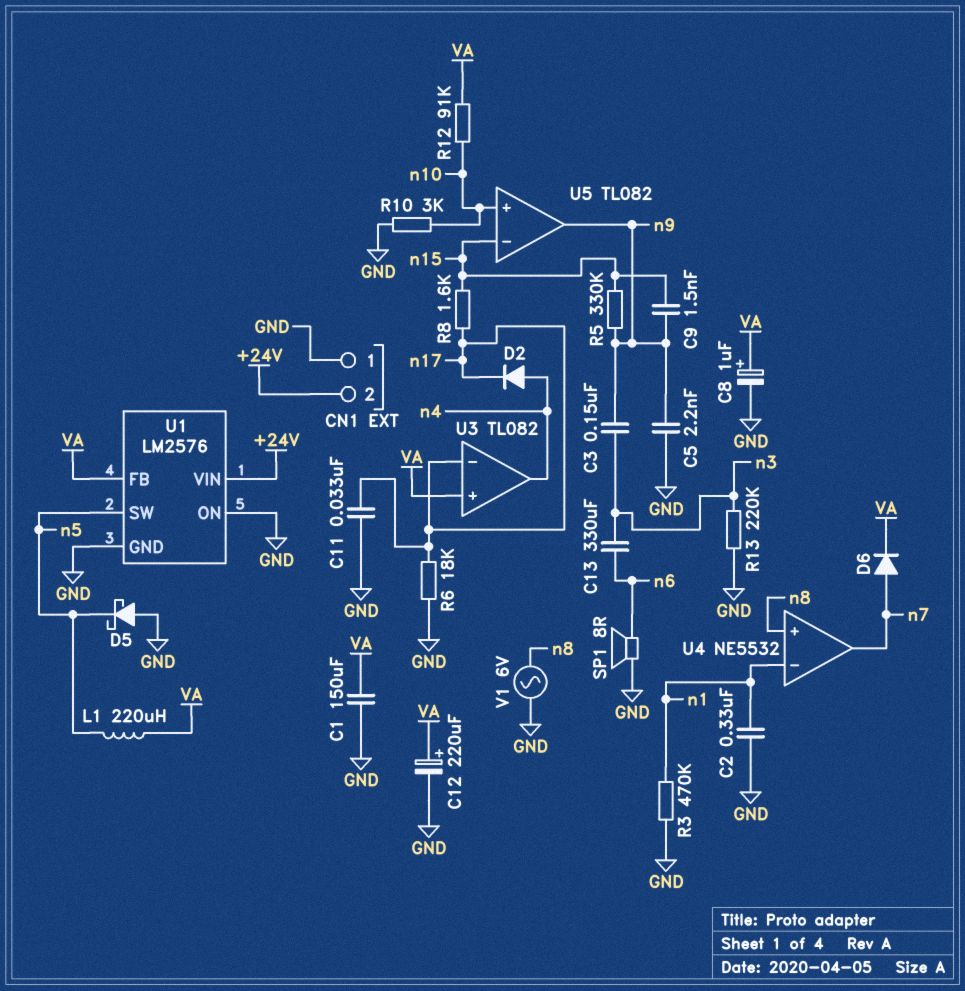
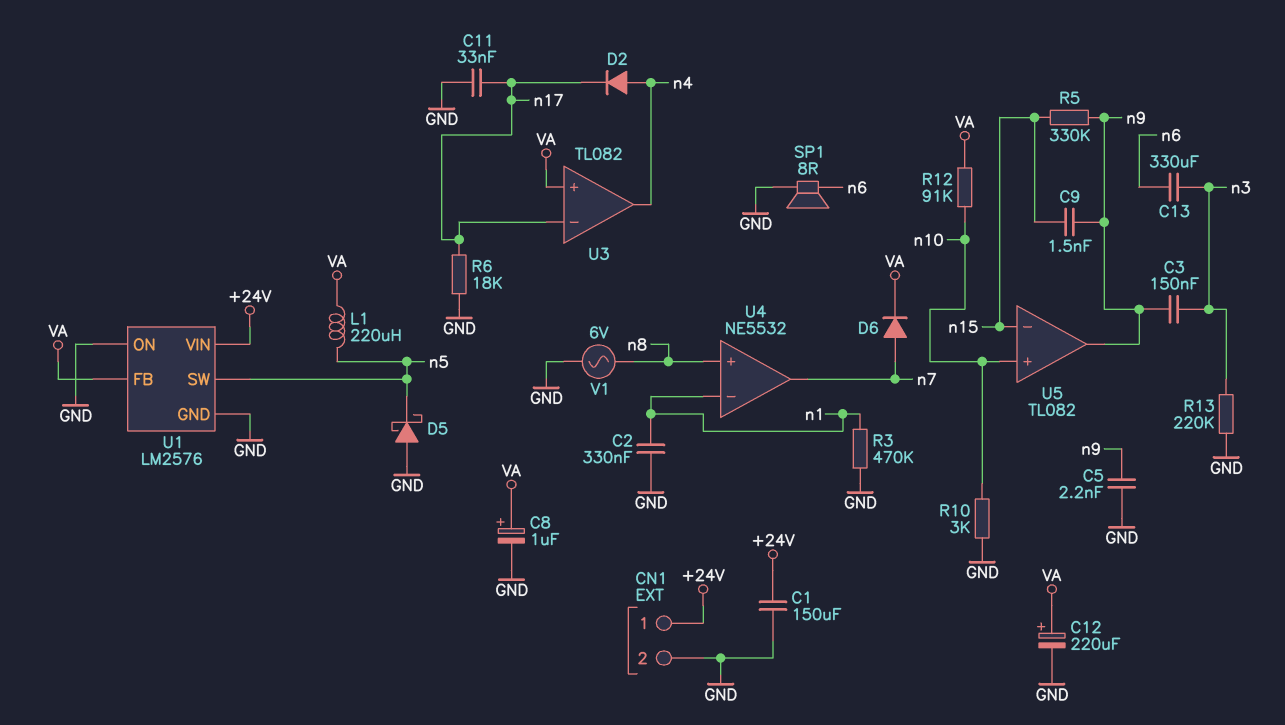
C1: 150uF (GND, VA) -> 150uF (+24V, GND)
CN1 pin 1: GND -> +24V
CN1 pin 2: +24V -> GND
R8: 1.6k (n15, n17) -> none

